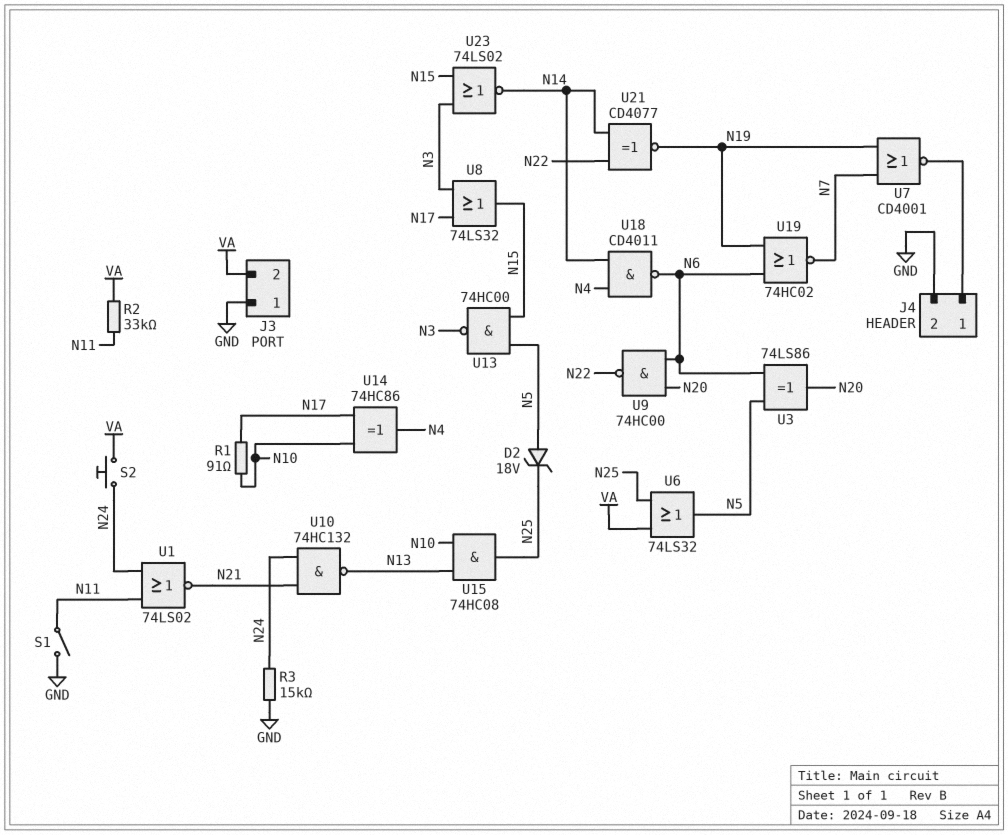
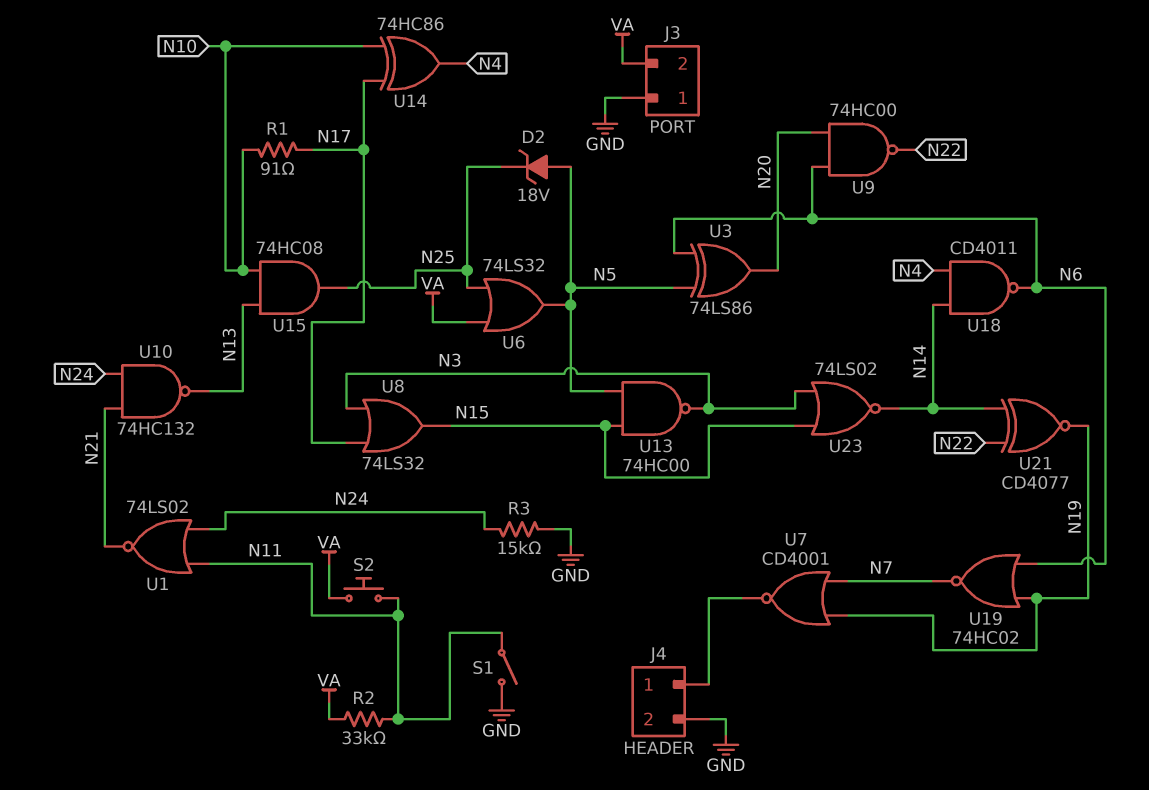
S2: button (N24, VA) -> button (N11, VA)

